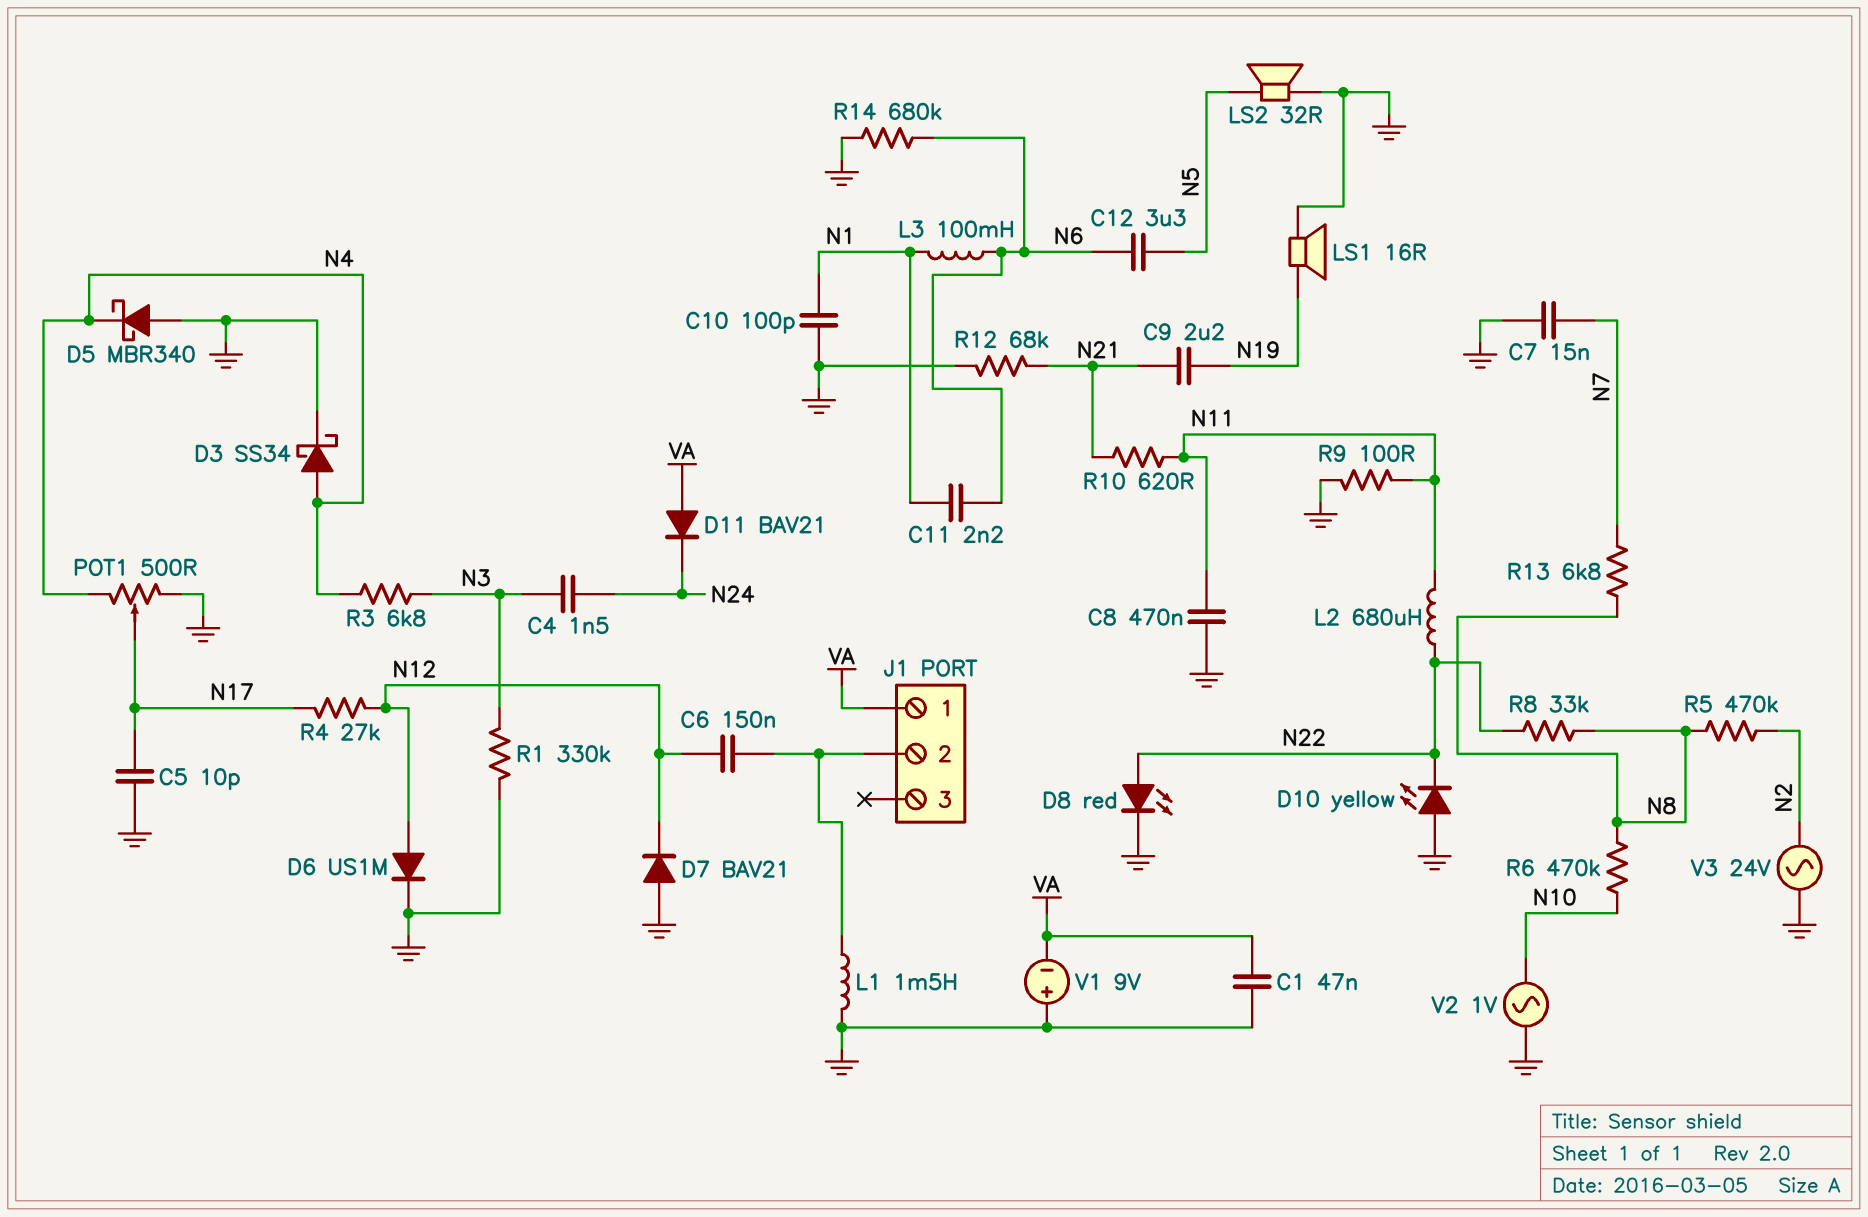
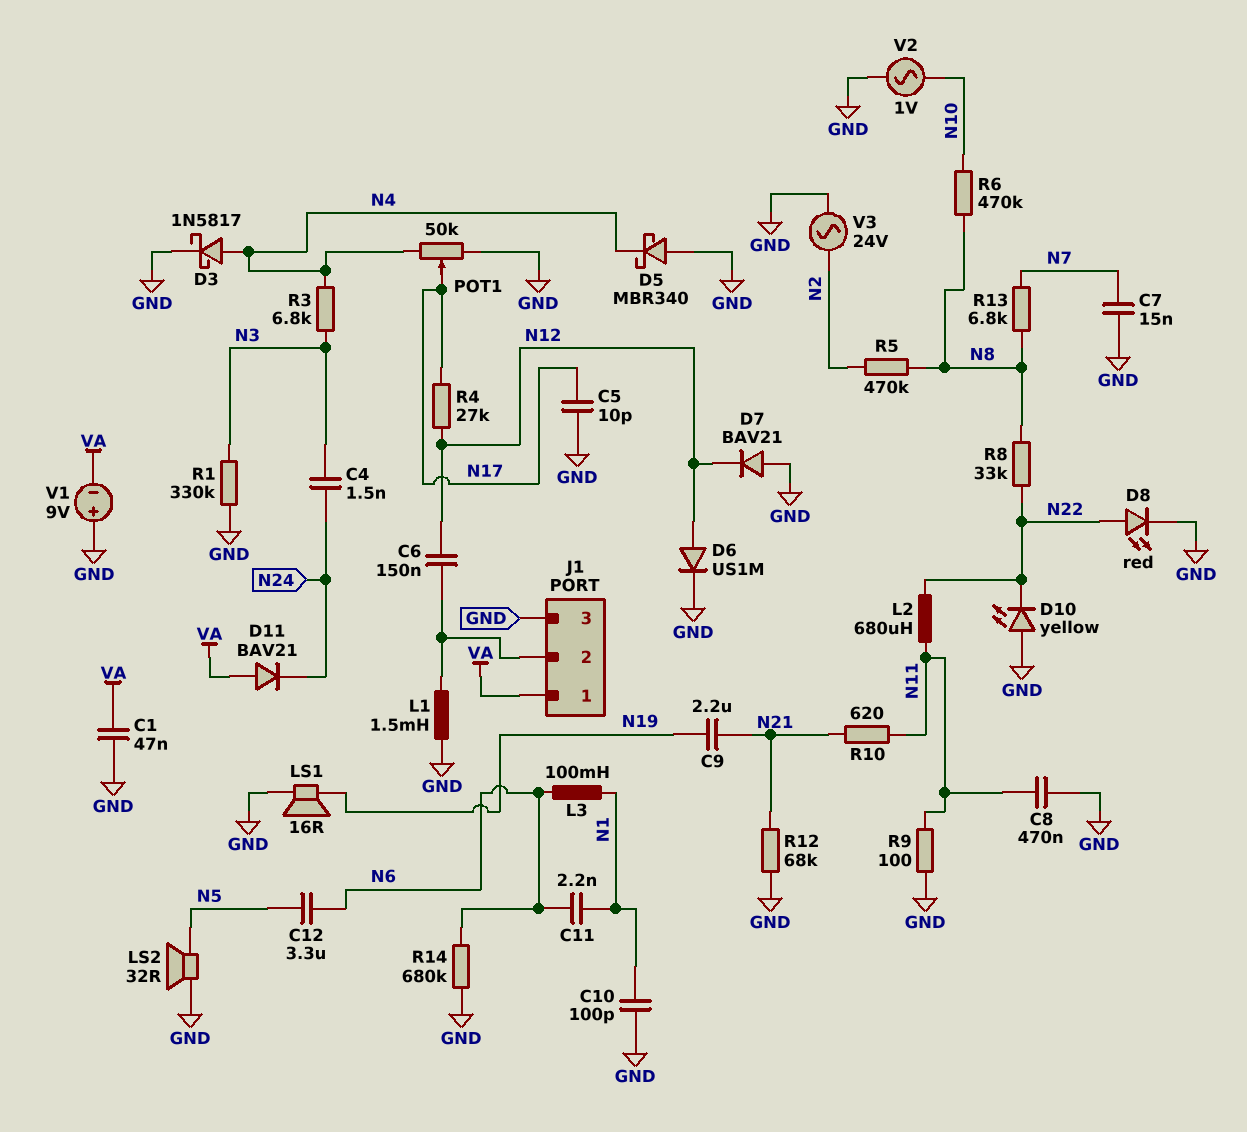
D3: schottky SS34 (A N4, K GND) -> schottky 1N5817 (A N4, K GND)
J1 pin 3: none -> GND
POT1: 500 (GND, N4, wiper N17) -> 50k (GND, N4, wiper N17)

